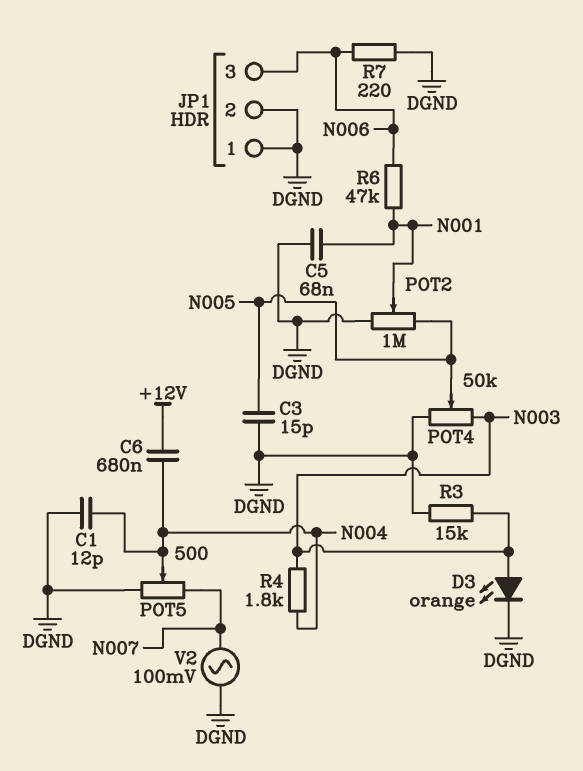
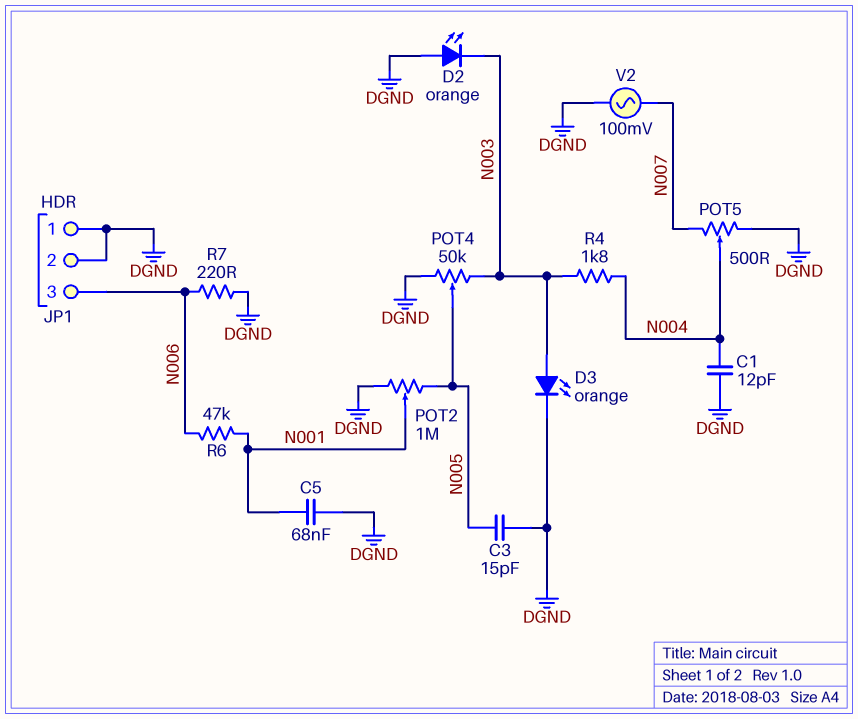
C6: 680nF (+12V, N004) -> none
D2: none -> LED orange (A DGND, K N003)
R3: 15k (DGND, N003) -> none

